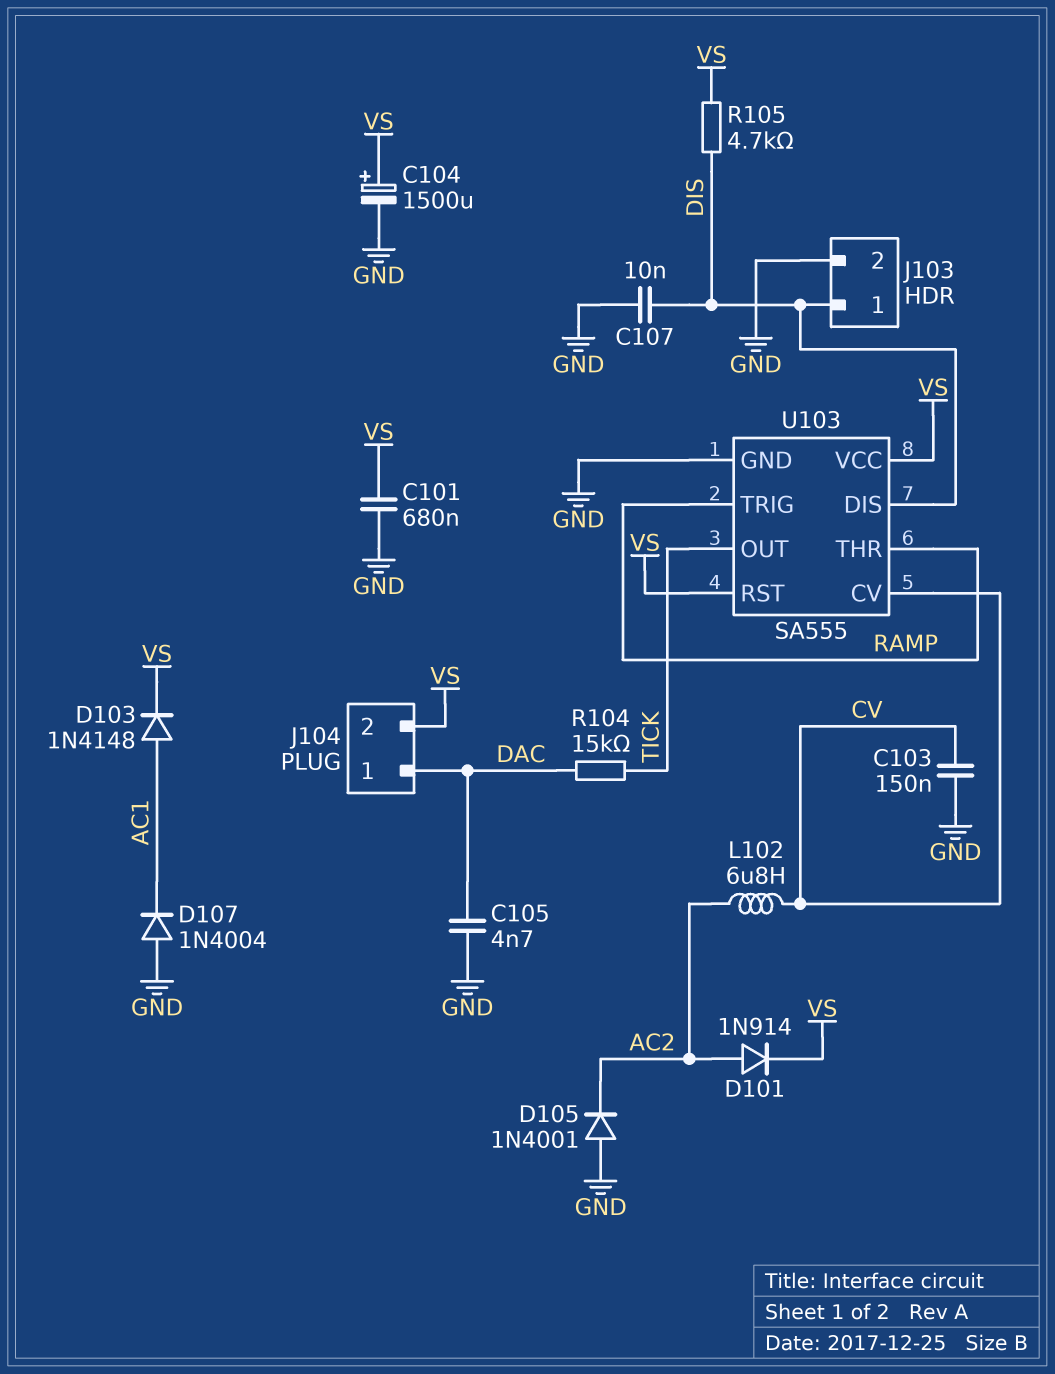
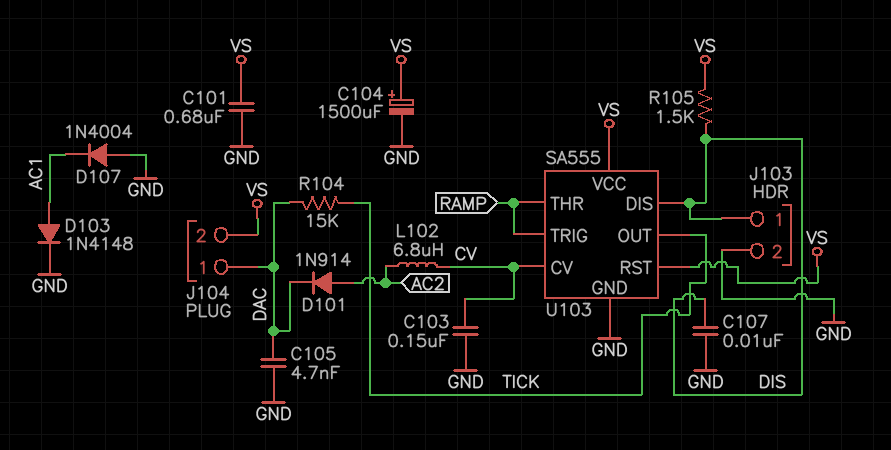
D101: diode 1N914 (A AC2, K VS) -> diode 1N914 (A AC2, K DAC)
D103: diode 1N4148 (A AC1, K VS) -> diode 1N4148 (A AC1, K GND)
D105: diode 1N4001 (A GND, K AC2) -> none
R105: 4.7k (DIS, VS) -> 1.5k (DIS, VS)

